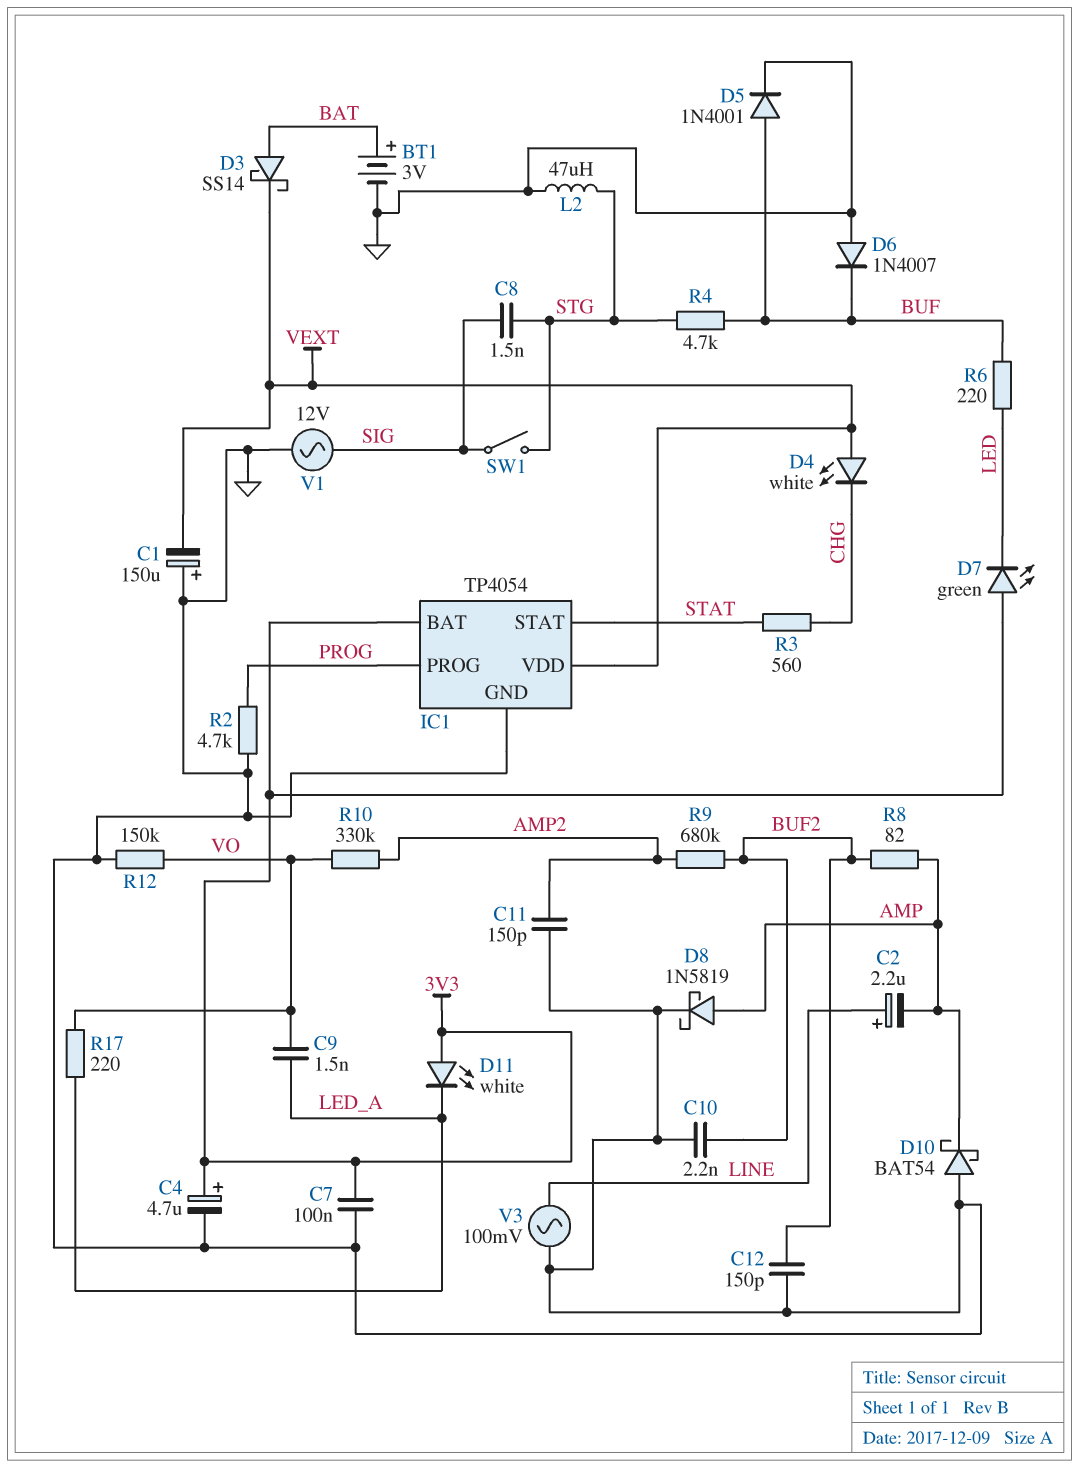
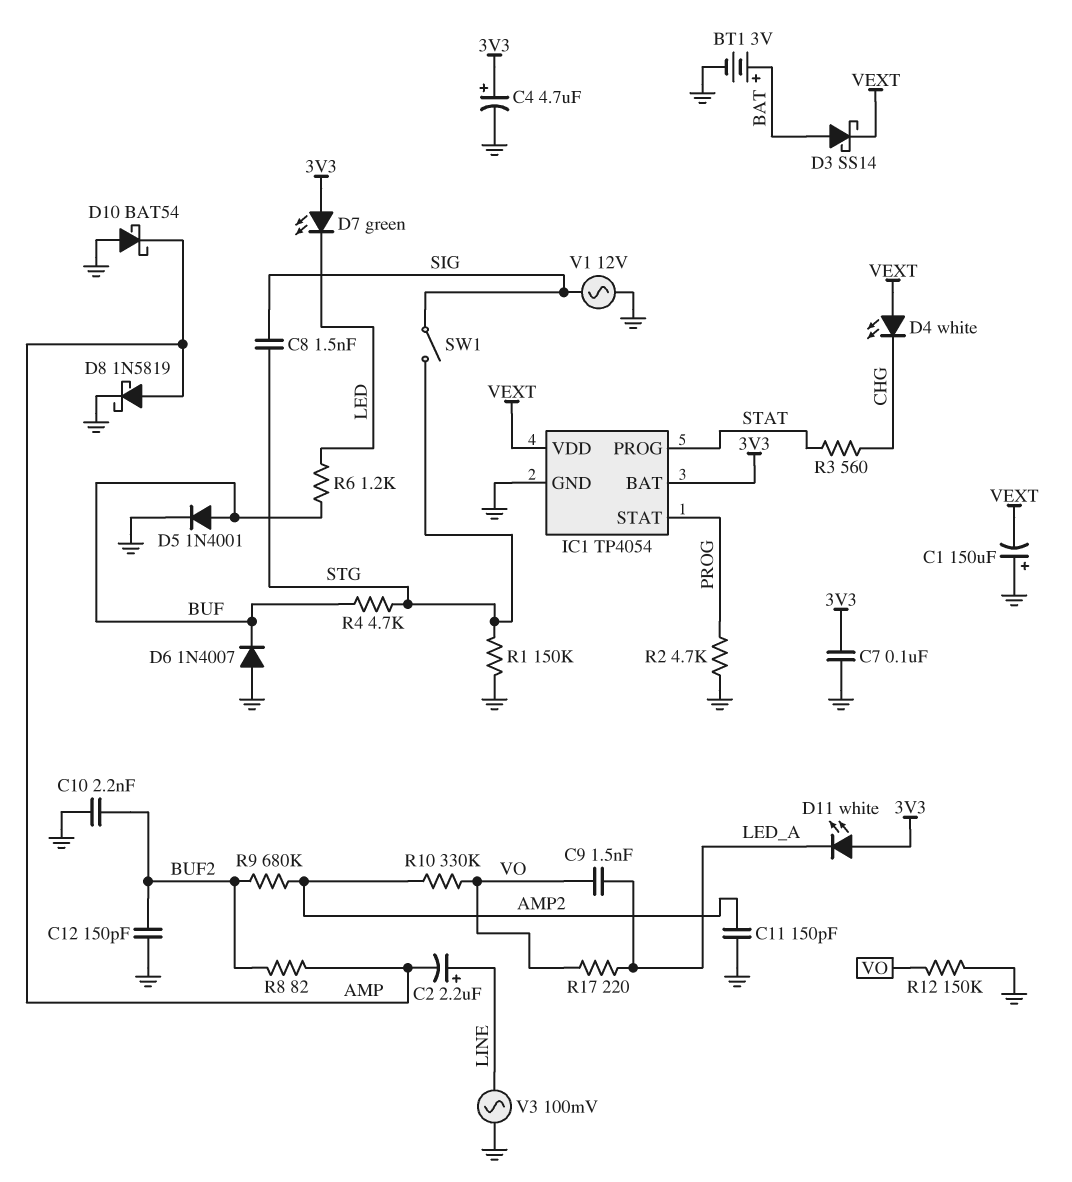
IC1 pin PROG: PROG -> STAT
IC1 pin STAT: STAT -> PROG
L2: 47uH (GND, STG) -> none
R1: none -> 150k (GND, STG)
R6: 220 (BUF, LED) -> 1.2k (BUF, LED)

